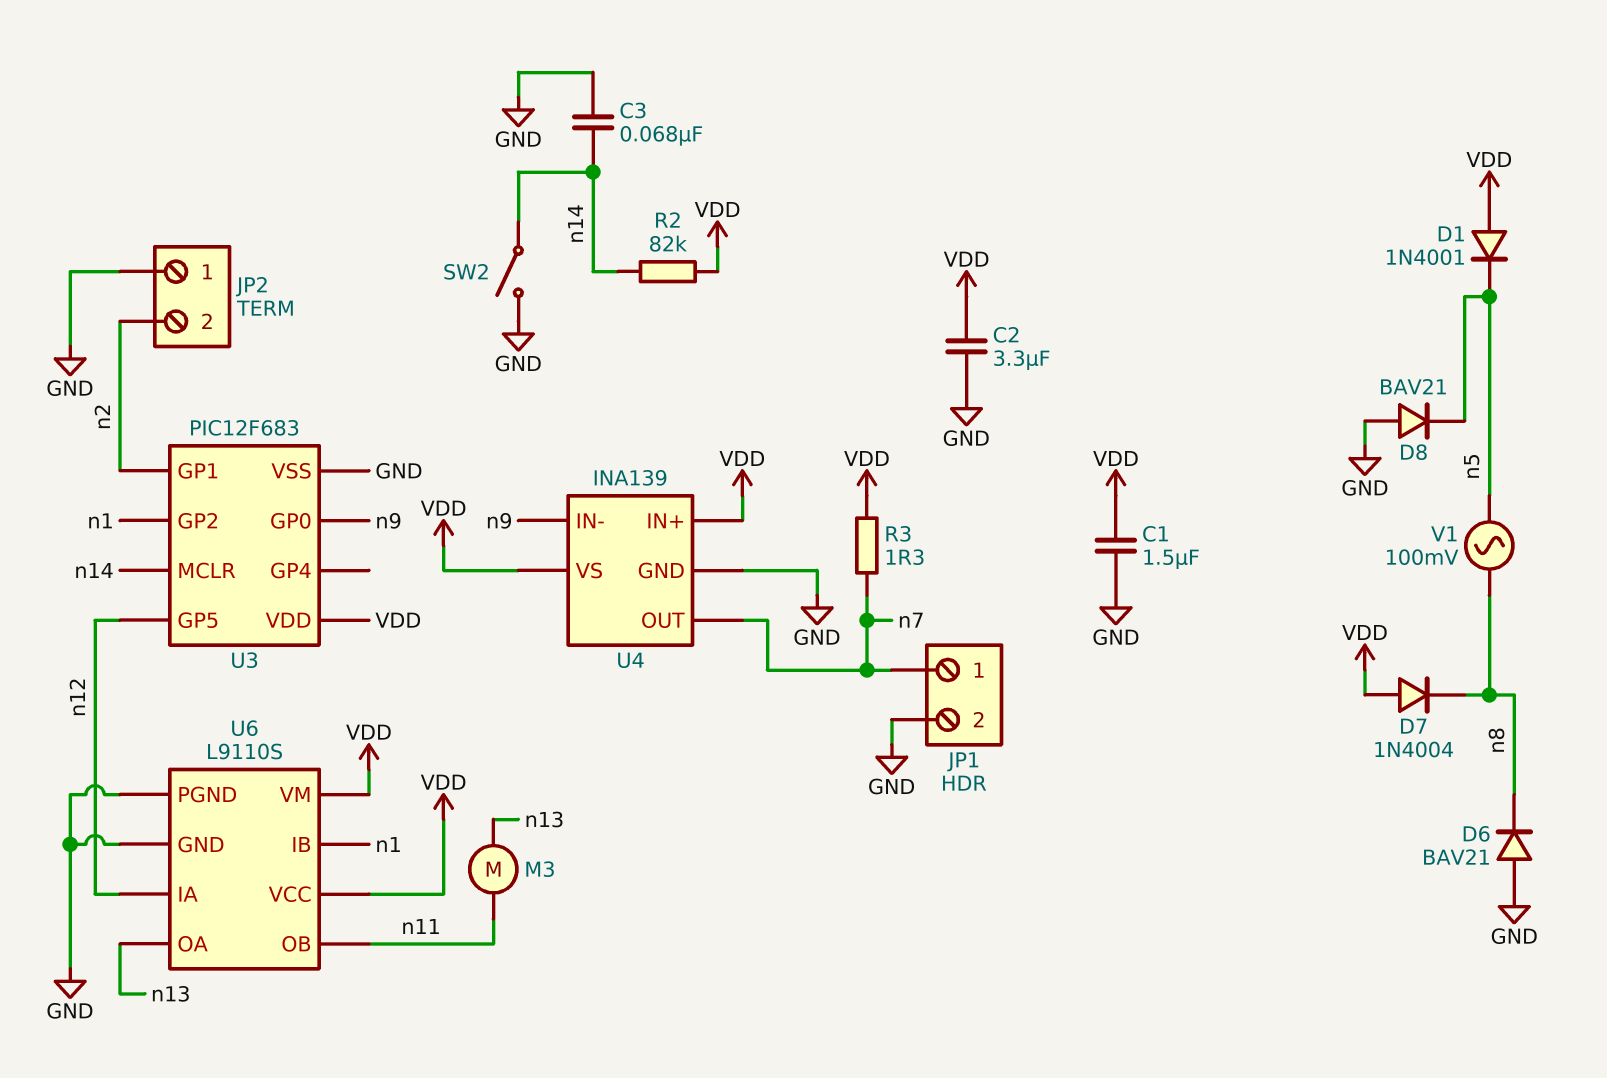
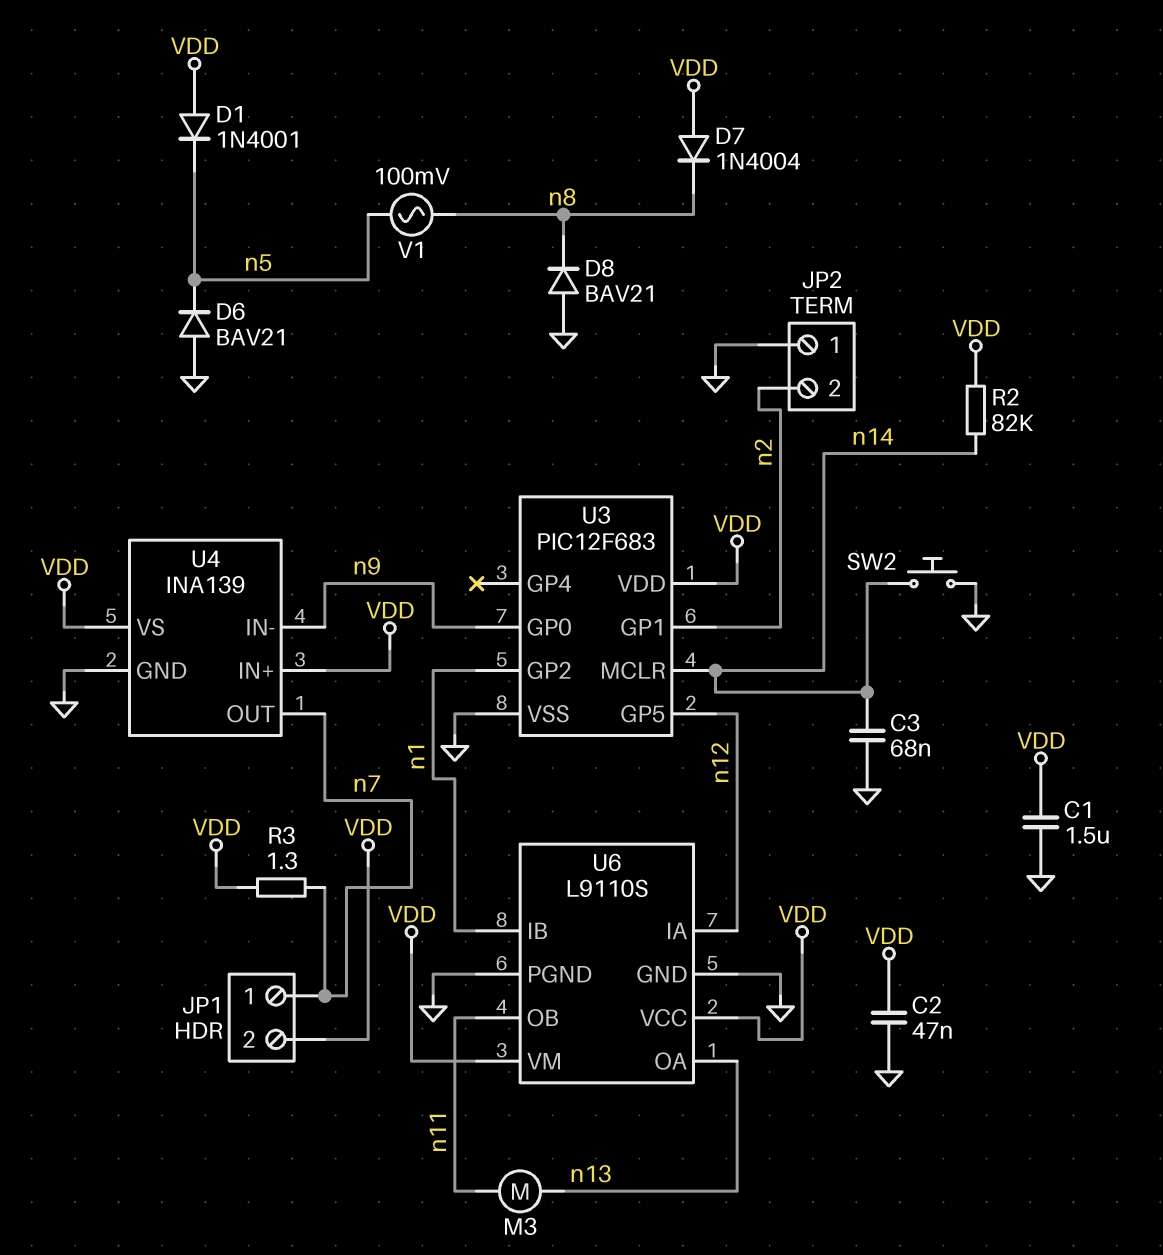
C2: 3.3uF (GND, VDD) -> 47nF (GND, VDD)
D6: diode BAV21 (A GND, K n8) -> diode BAV21 (A GND, K n5)
D8: diode BAV21 (A GND, K n5) -> diode BAV21 (A GND, K n8)
JP1 pin 2: GND -> VDD
SW2: switch (GND, n14) -> button (GND, n14)

